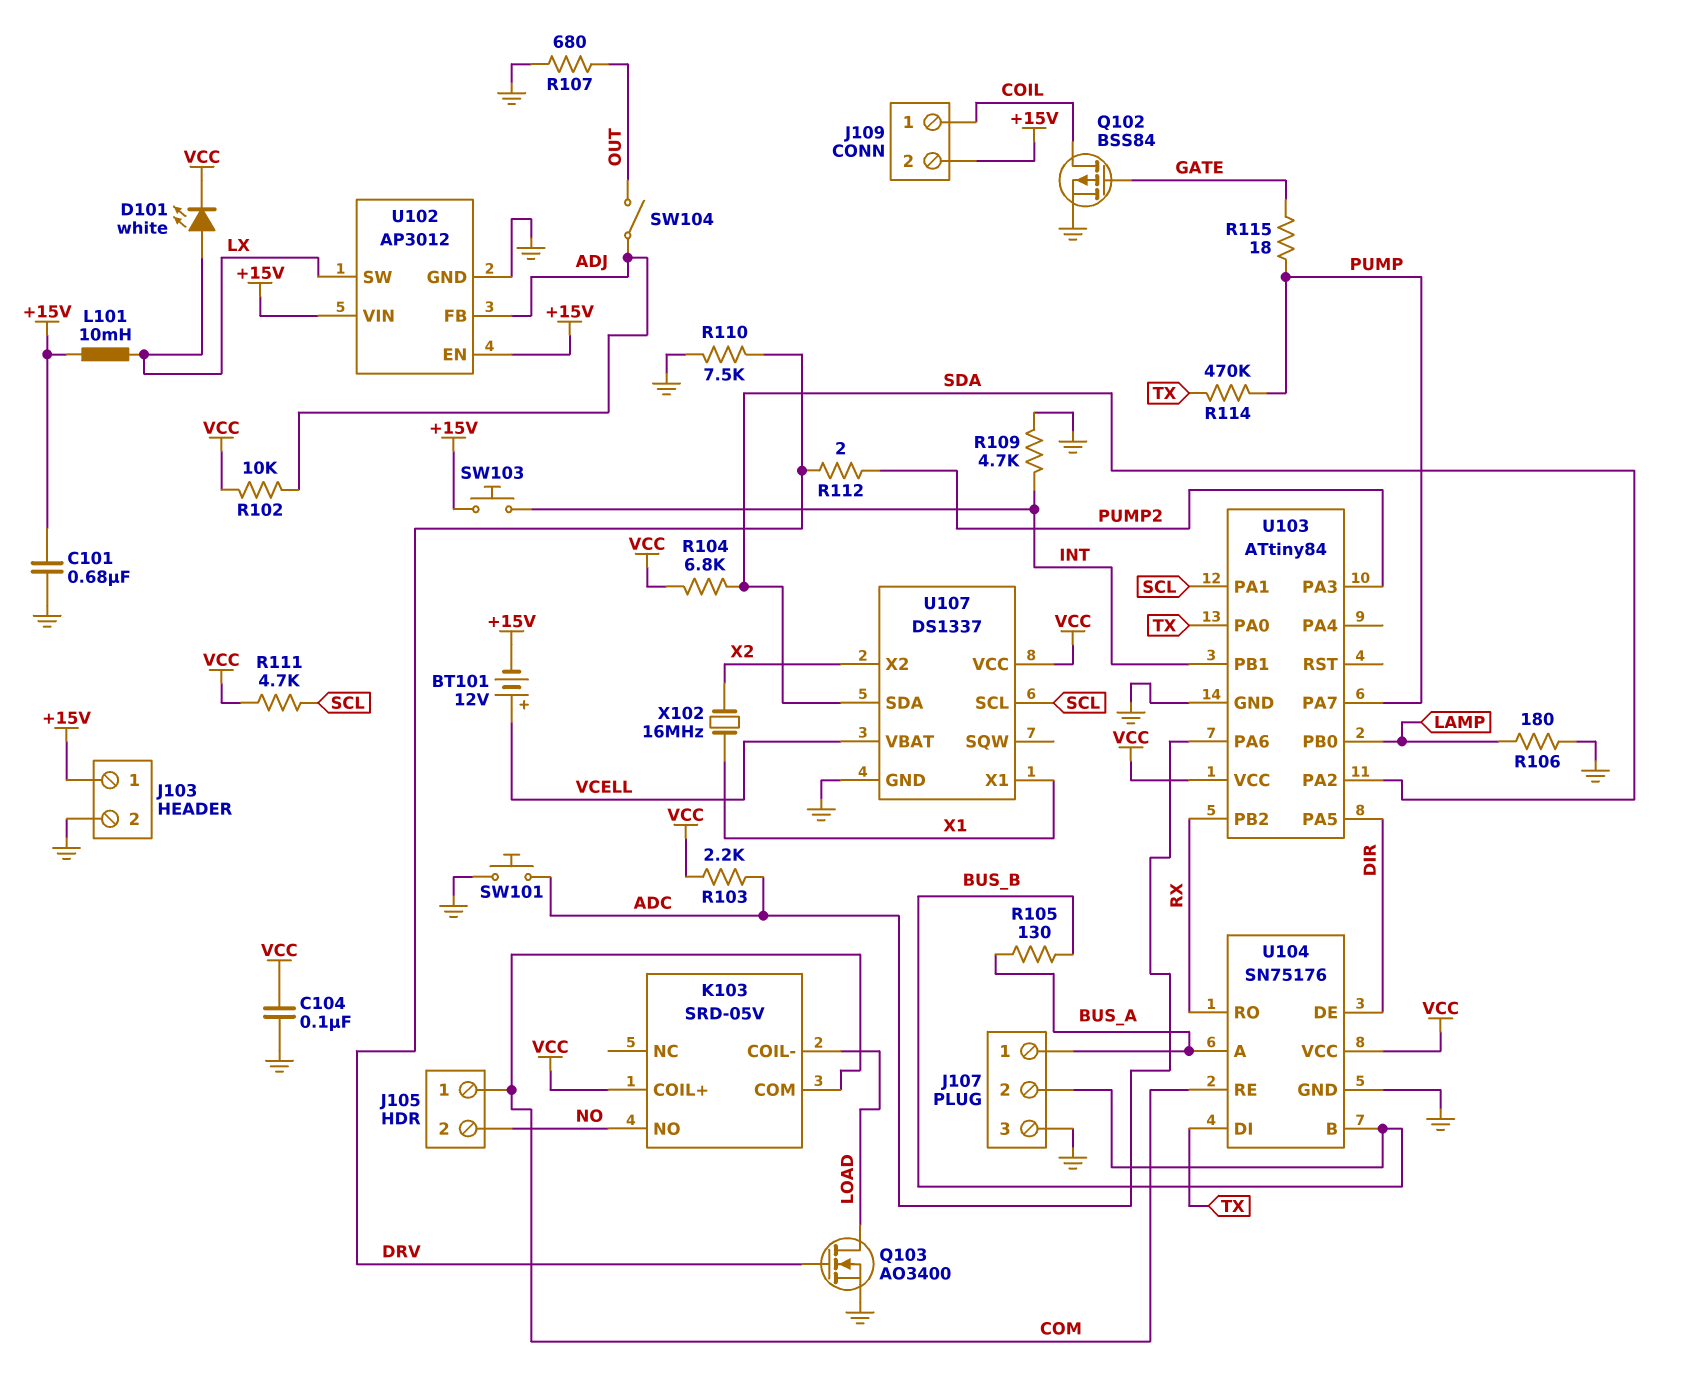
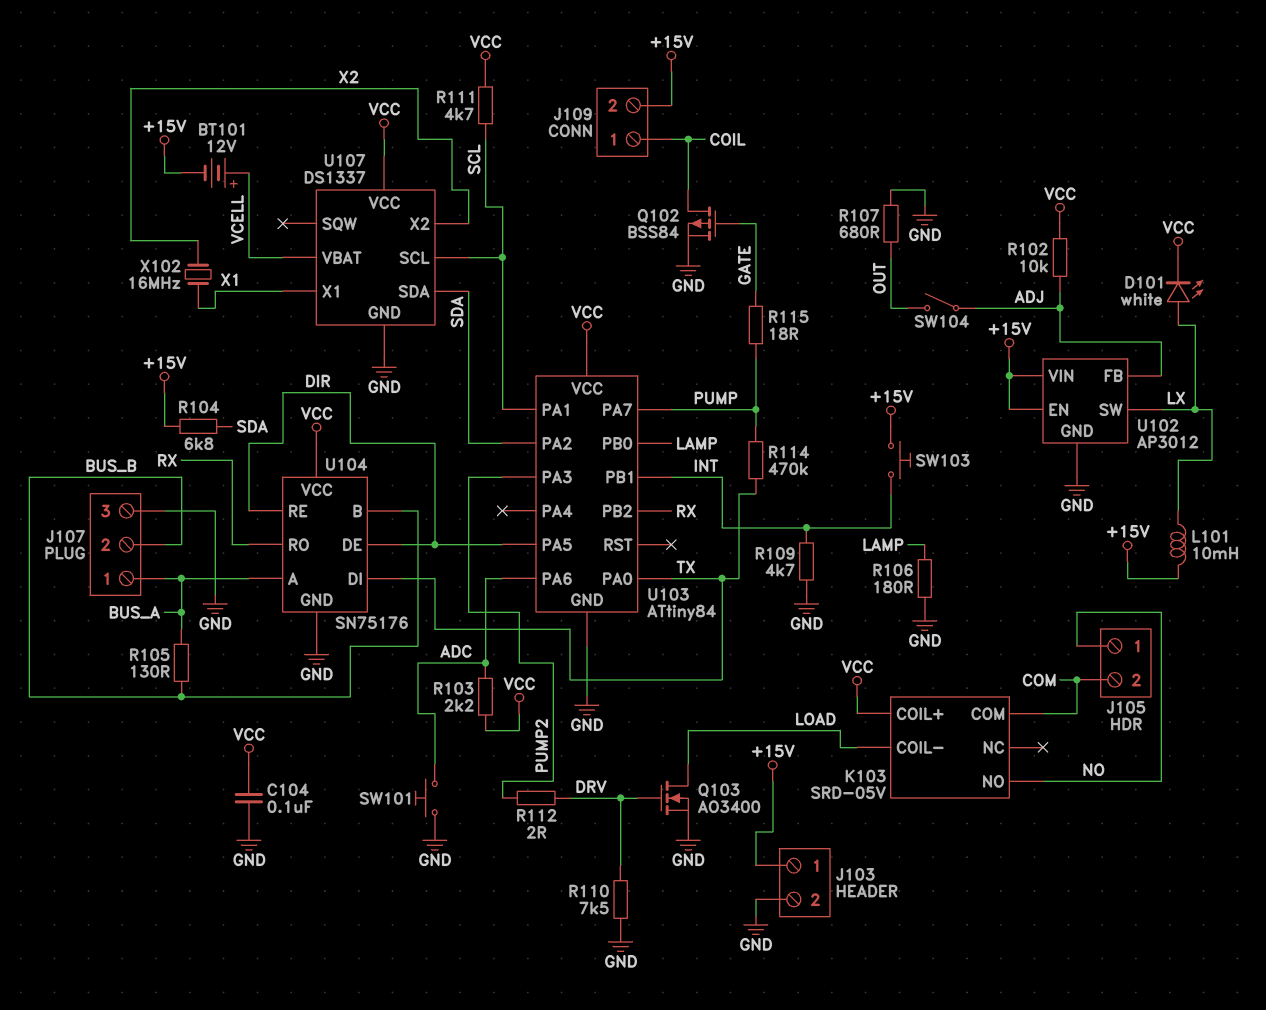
C101: 680nF (+15V, GND) -> none
J105 pin 1: COM -> NO
J105 pin 2: NO -> COM
R104: 6.8k (SDA, VCC) -> 6.8k (+15V, SDA)
U104 pin RE: COM -> DIR

